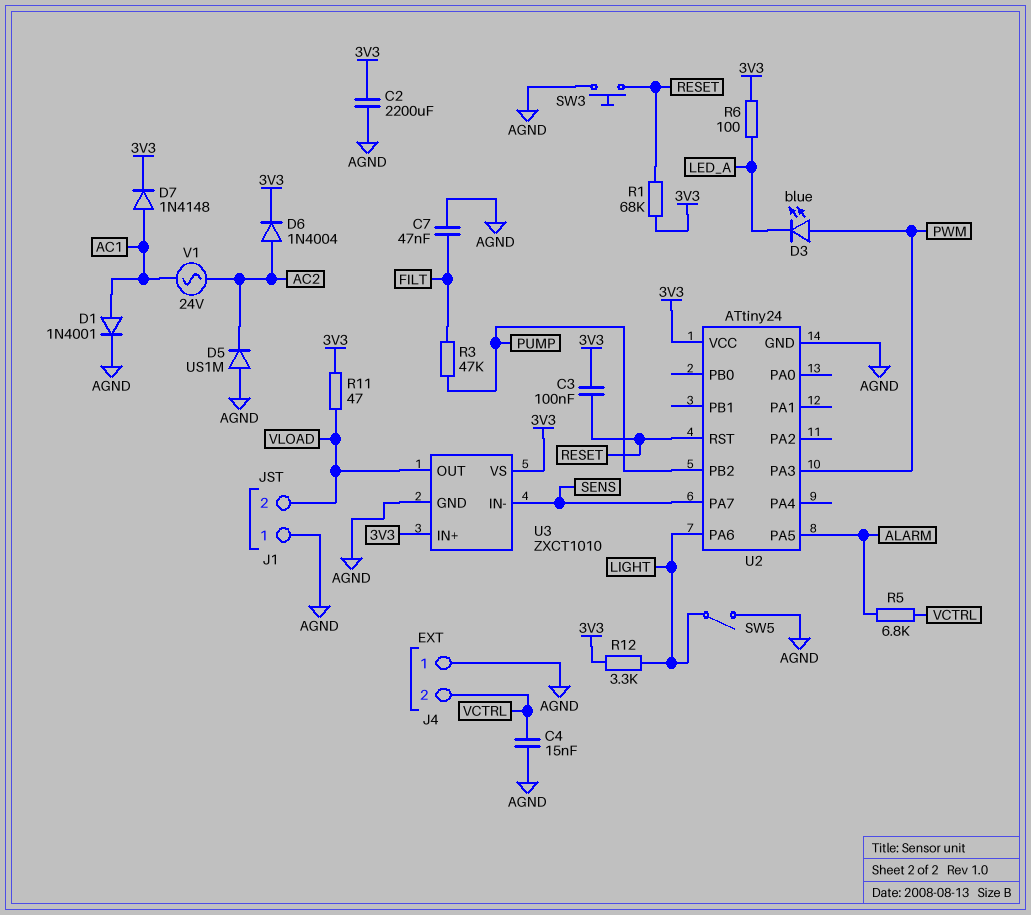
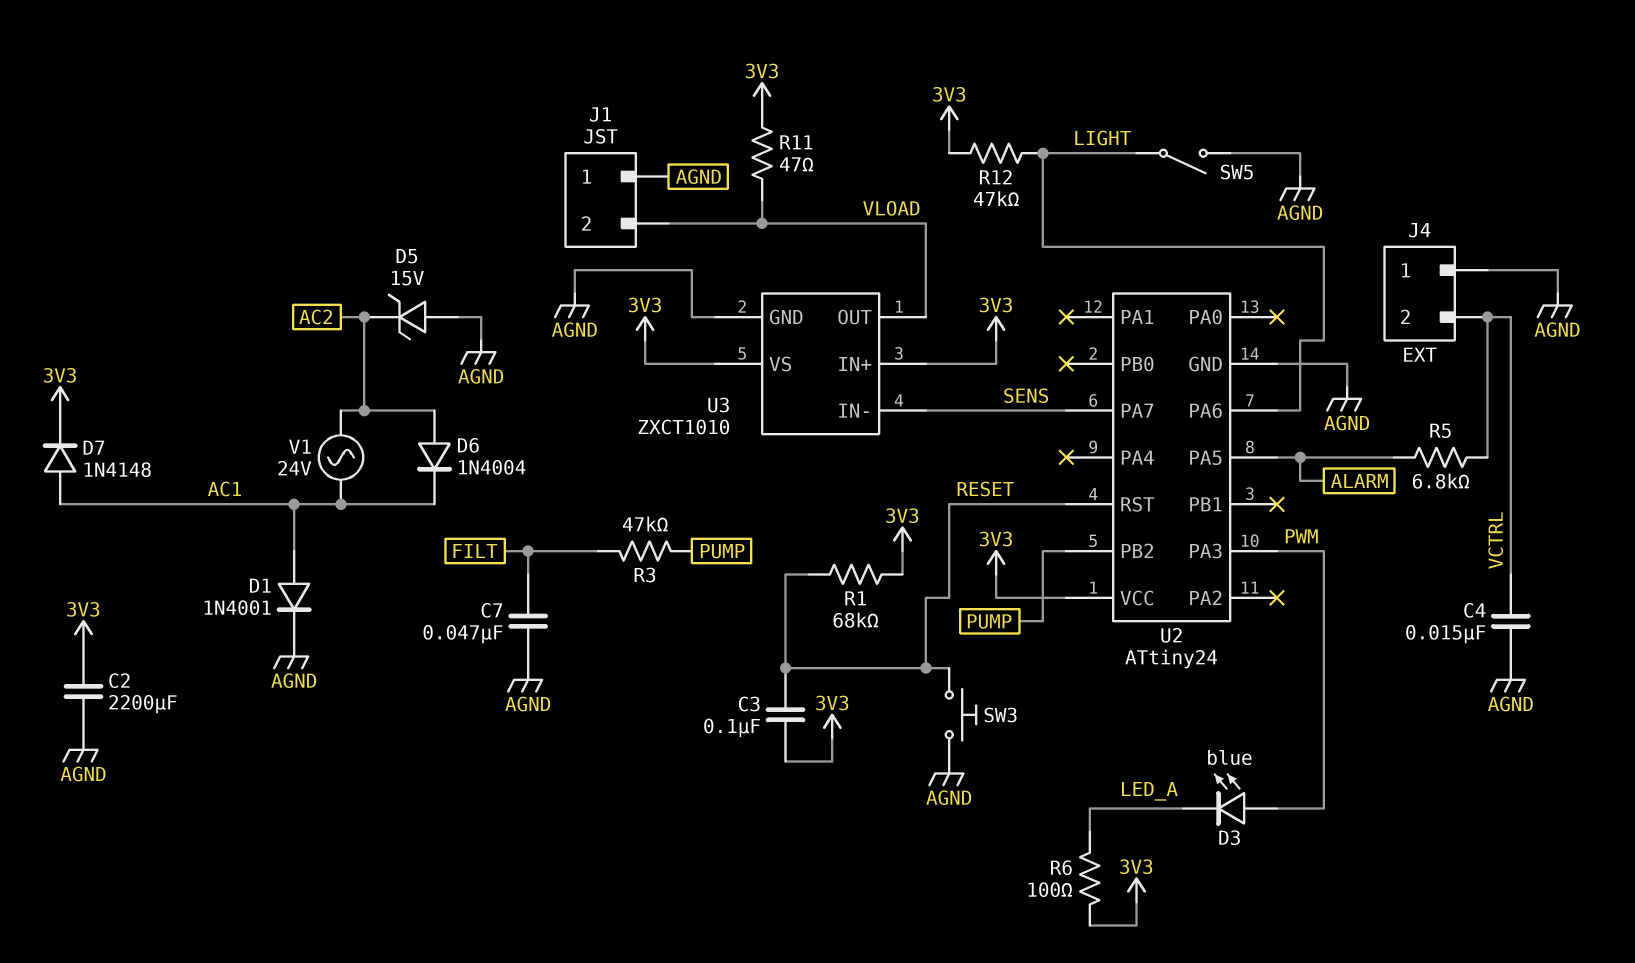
D5: diode US1M (A AGND, K AC2) -> zener 15V (A AGND, K AC2)
D6: diode 1N4004 (A AC2, K 3V3) -> diode 1N4004 (A AC2, K AC1)
R12: 3.3k (3V3, LIGHT) -> 47k (3V3, LIGHT)

